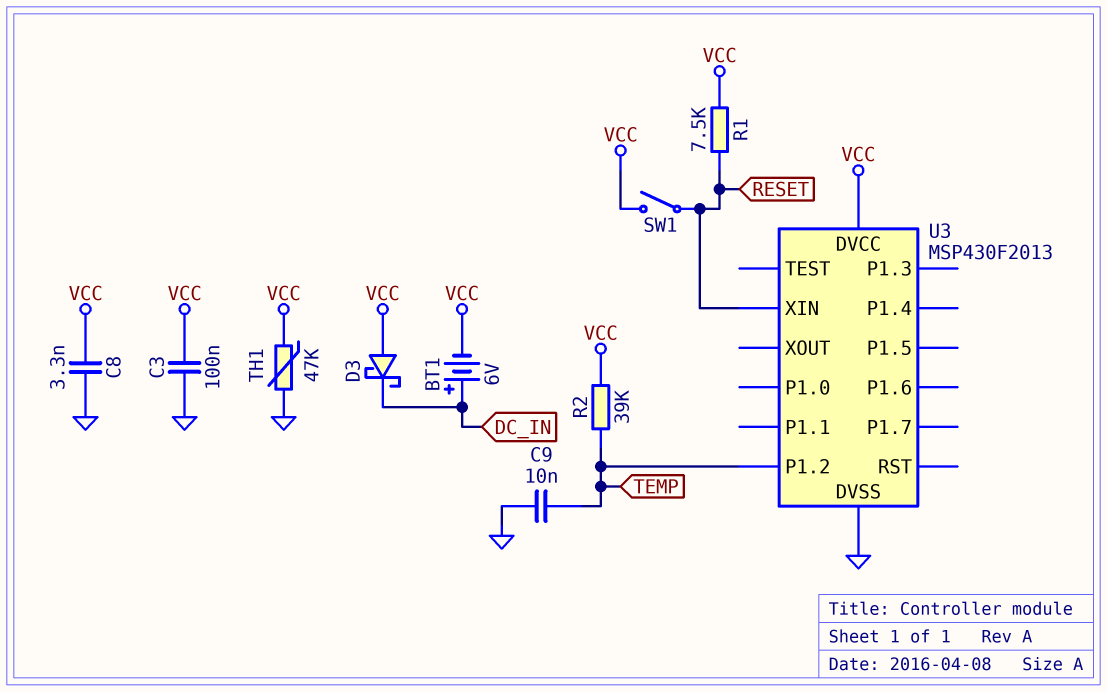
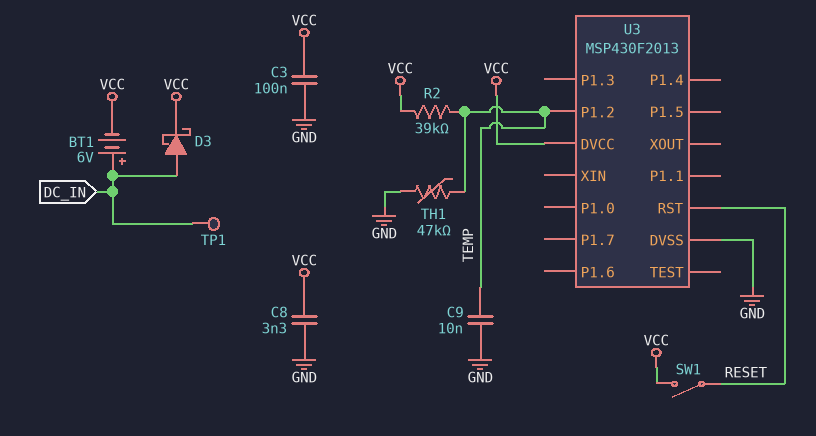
D3: schottky (A VCC, K DC_IN) -> schottky (A DC_IN, K VCC)
R1: 7.5k (RESET, VCC) -> none
TH1: 47k (GND, VCC) -> 47k (GND, TEMP)
TP1: none -> test point (DC_IN)
U3 pin RST: none -> RESET
U3 pin XIN: RESET -> none

